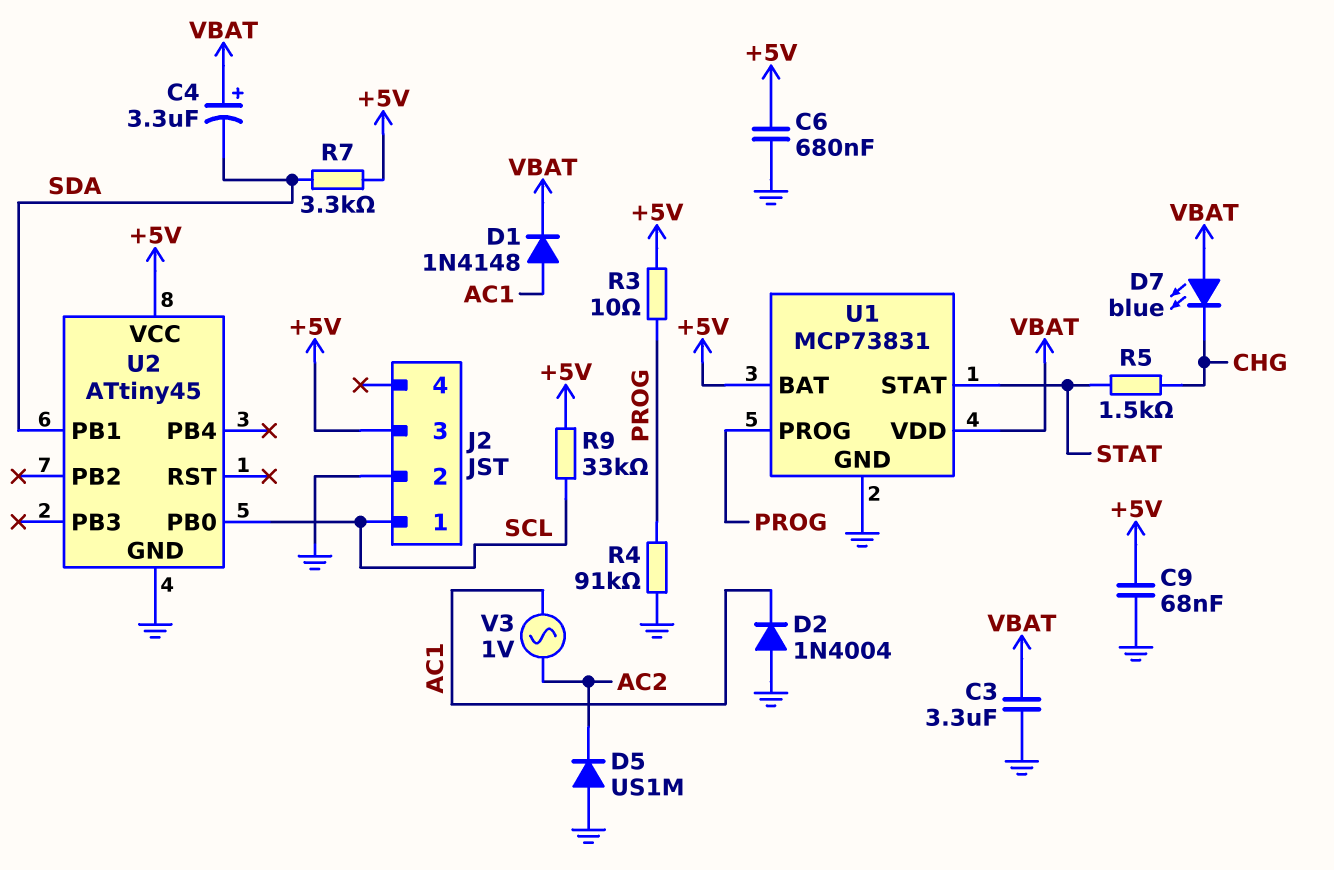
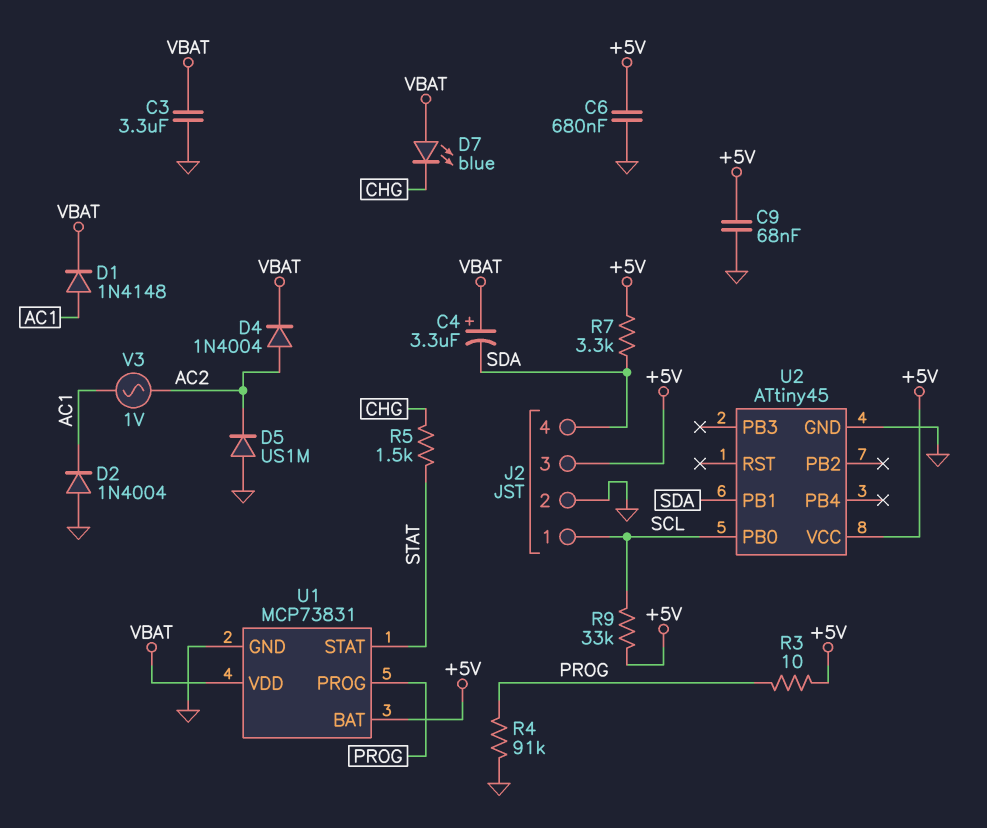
D4: none -> diode 1N4004 (A AC2, K VBAT)
J2 pin 4: none -> SDA

